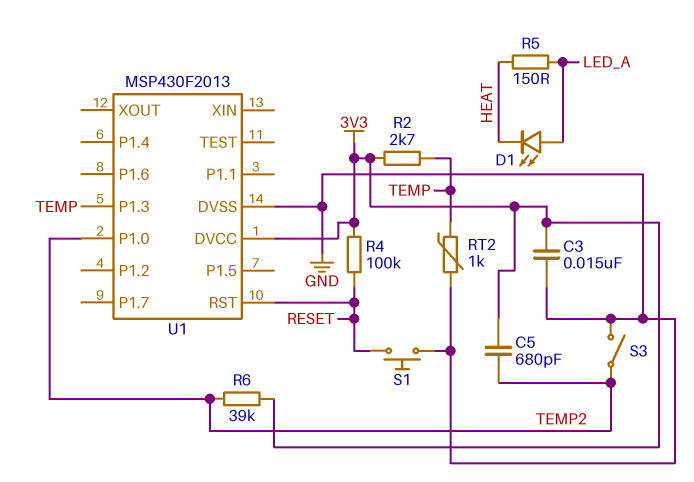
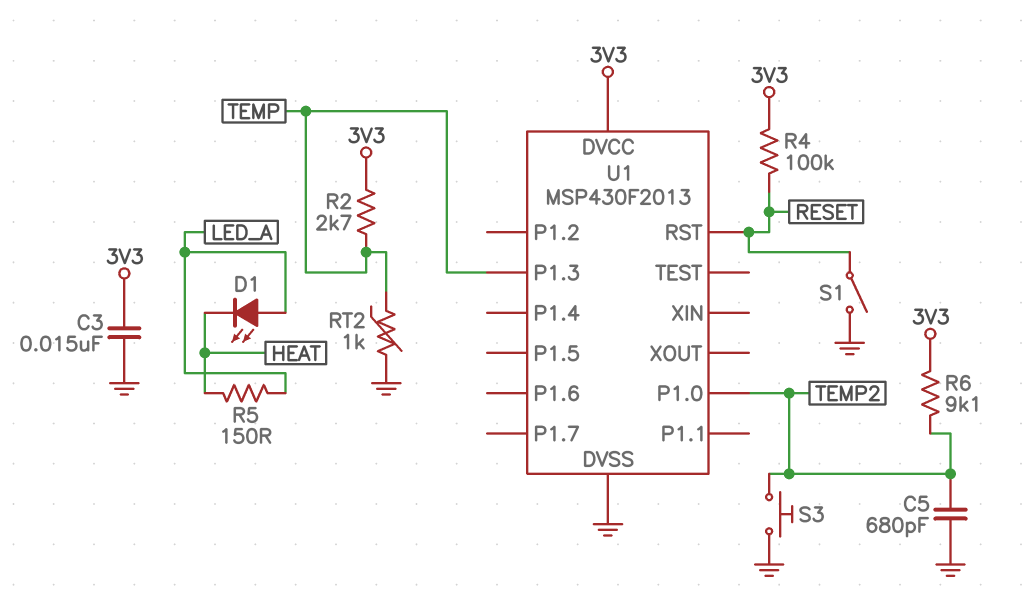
C5: 680pF (3V3, TEMP2) -> 680pF (GND, TEMP2)
R6: 39k (3V3, TEMP2) -> 9.1k (3V3, TEMP2)
S1: button (GND, RESET) -> switch (GND, RESET)
S3: switch (GND, TEMP2) -> button (GND, TEMP2)

